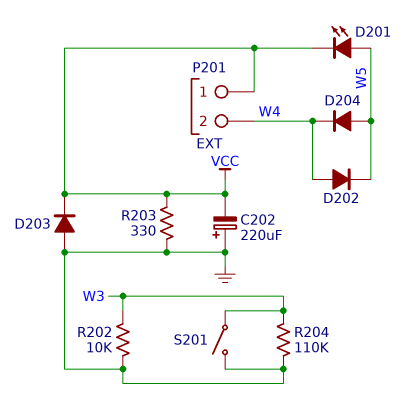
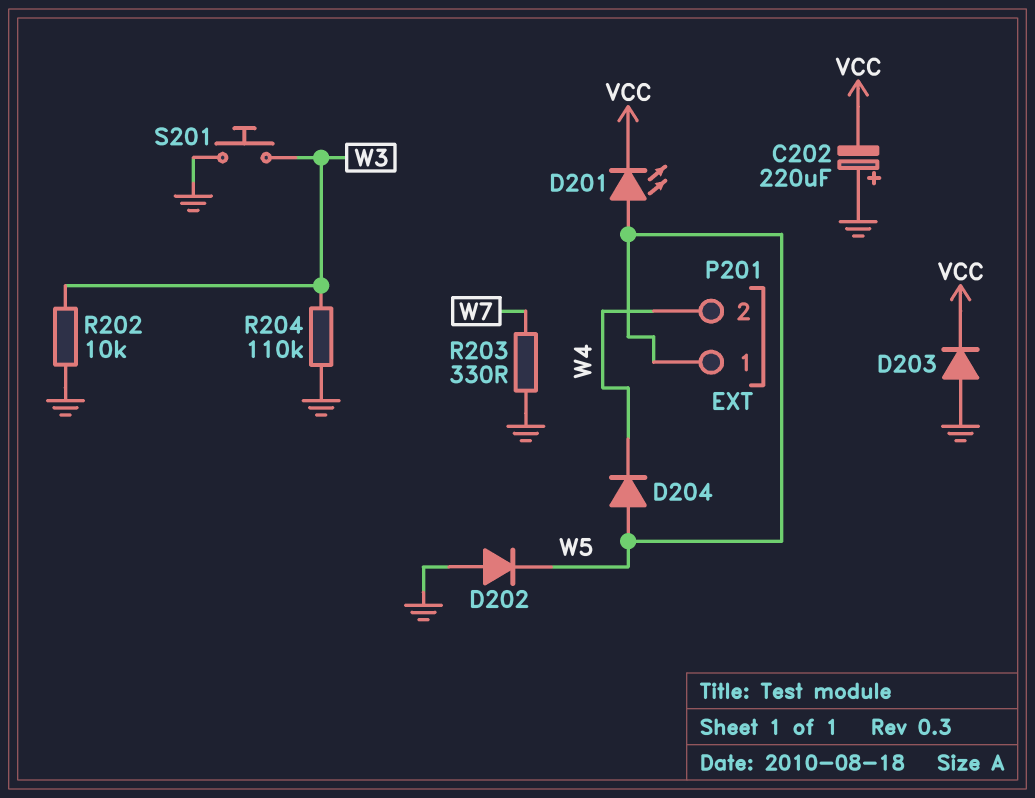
D202: diode (A W4, K W5) -> diode (A GND, K W5)
P201 pin 1: VCC -> W5
R203: 330 (GND, VCC) -> 330 (GND, W7)
S201: switch (GND, W3) -> button (GND, W3)

